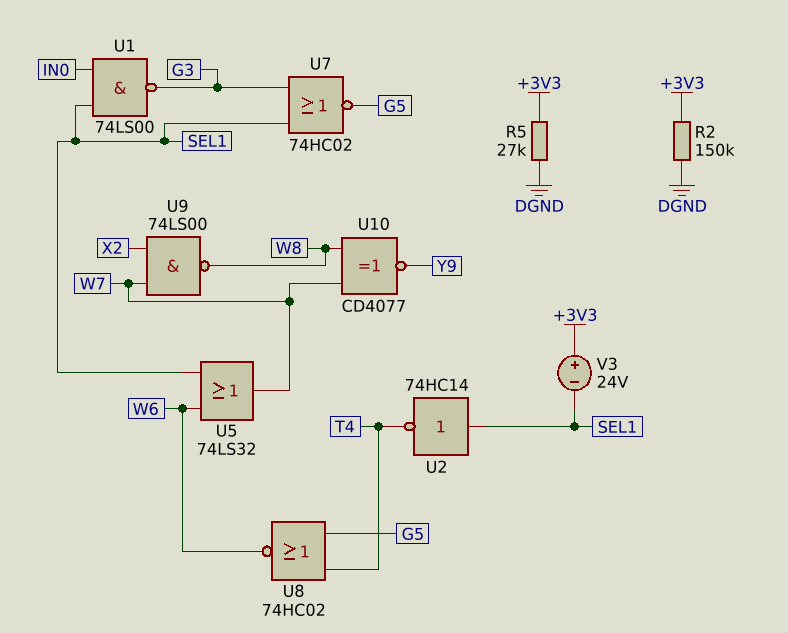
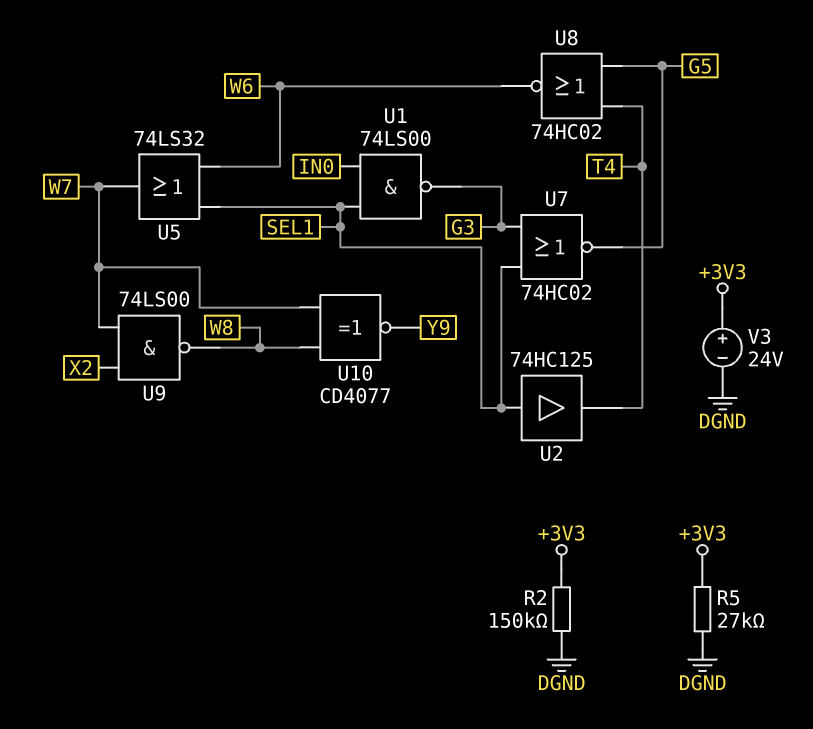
U2: NOT 74HC14 (in SEL1, out T4) -> buffer 74HC125 (in SEL1, out T4)
V3: 24V (plus +3V3, minus SEL1) -> 24V (plus +3V3, minus DGND)

